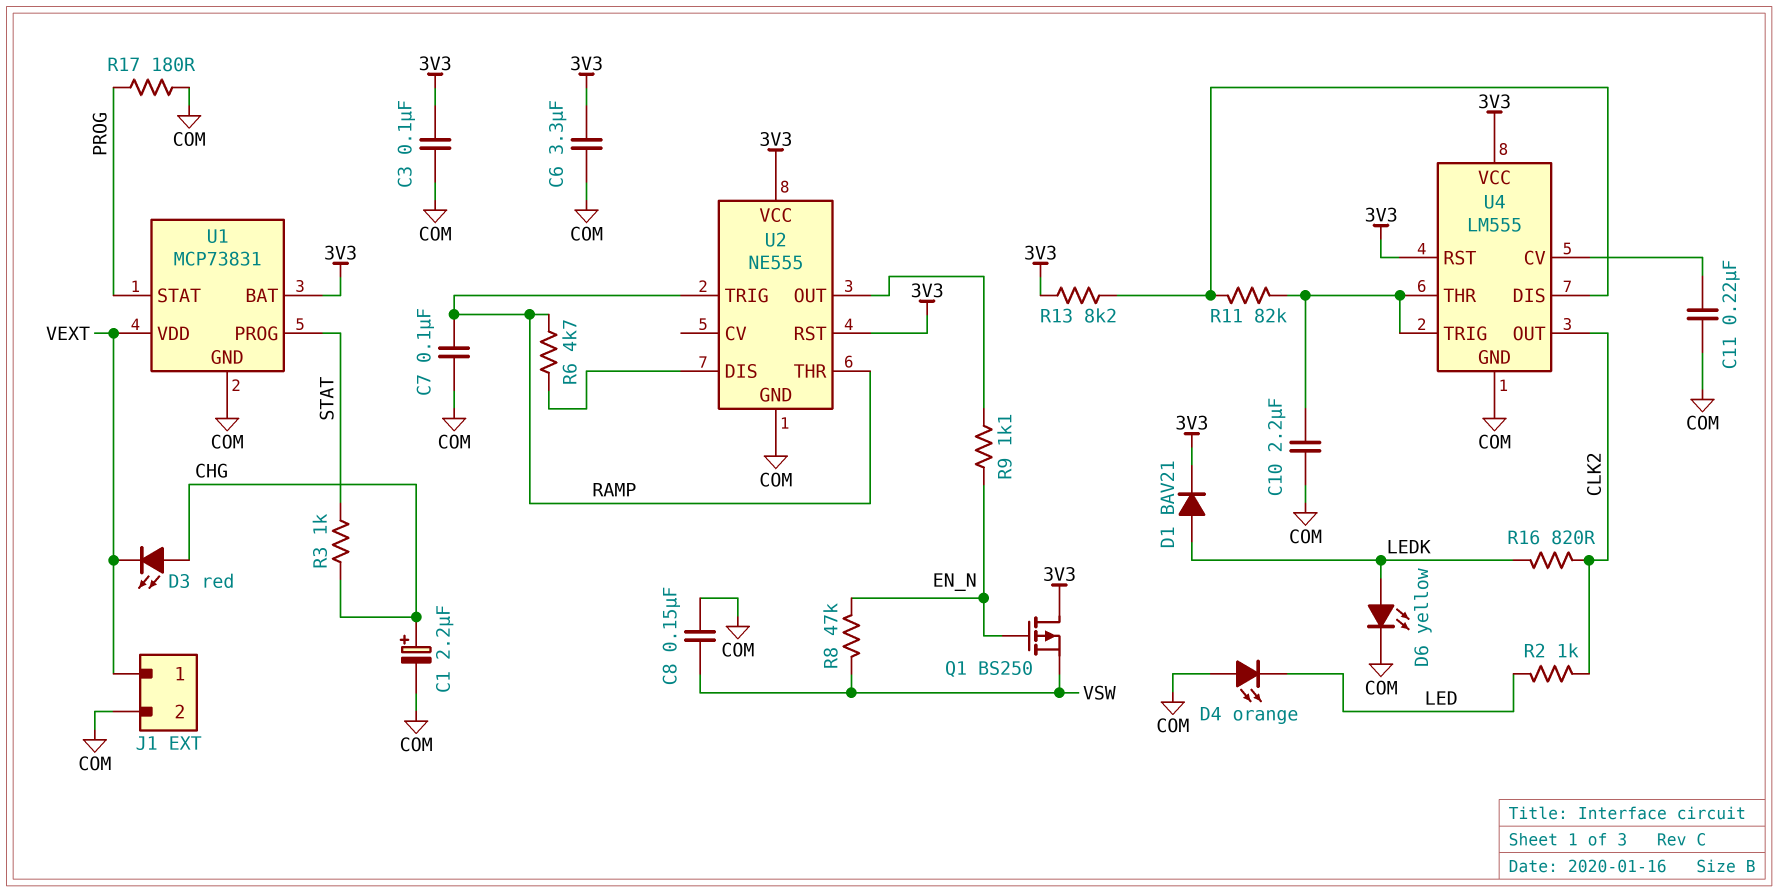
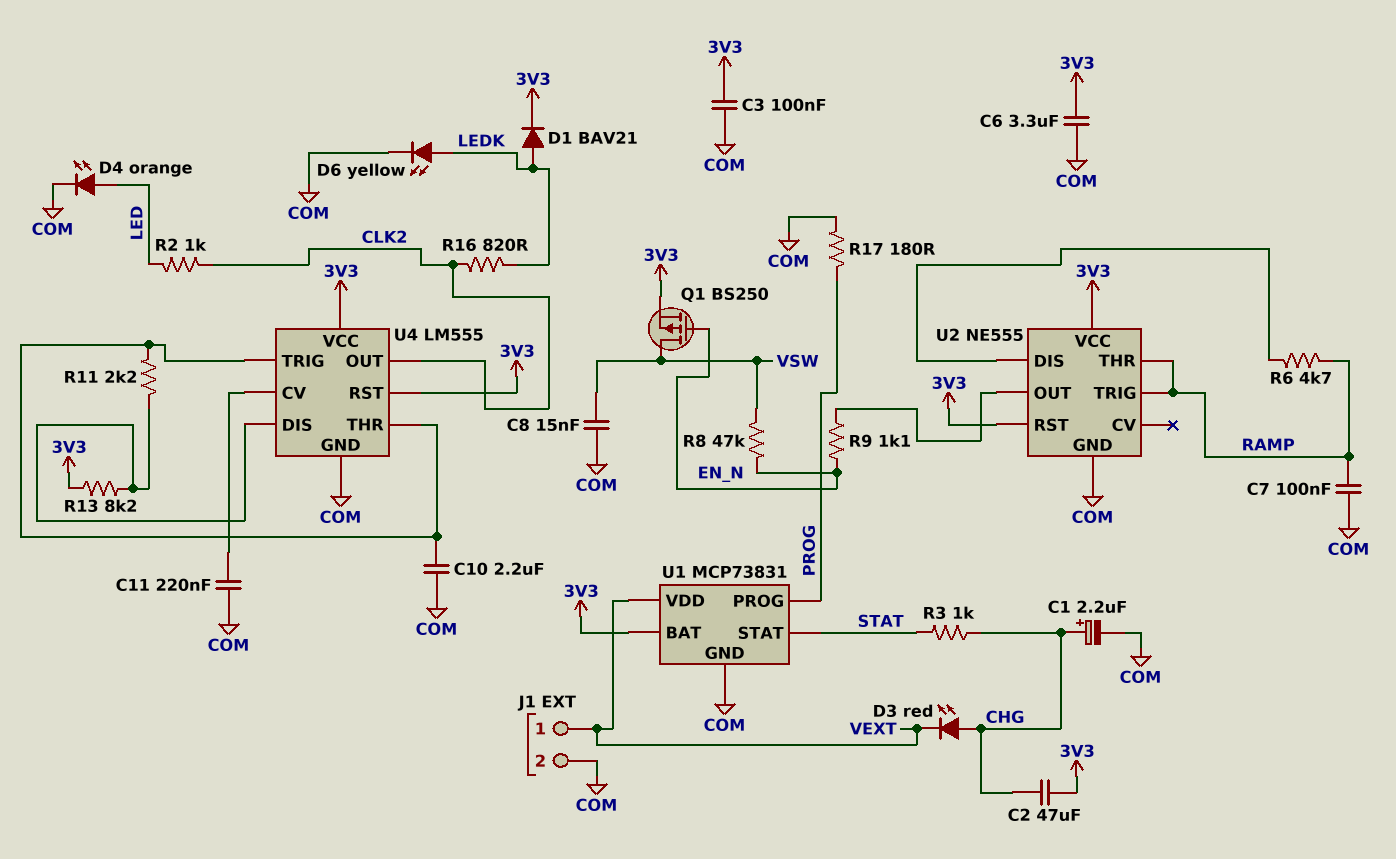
C2: none -> 47uF (3V3, CHG)
C8: 150nF (COM, VSW) -> 15nF (COM, VSW)
D4: LED orange (A COM, K LED) -> LED orange (A LED, K COM)
Q1: PMOS BS250 (G EN_N, D 3V3, S VSW) -> PMOS BS250 (G EN_N, D VSW, S 3V3)
R11: 82k (U4/DIS, U4/THR) -> 2.2k (U4/DIS, U4/THR)
U1 pin PROG: STAT -> PROG
U1 pin STAT: PROG -> STAT

